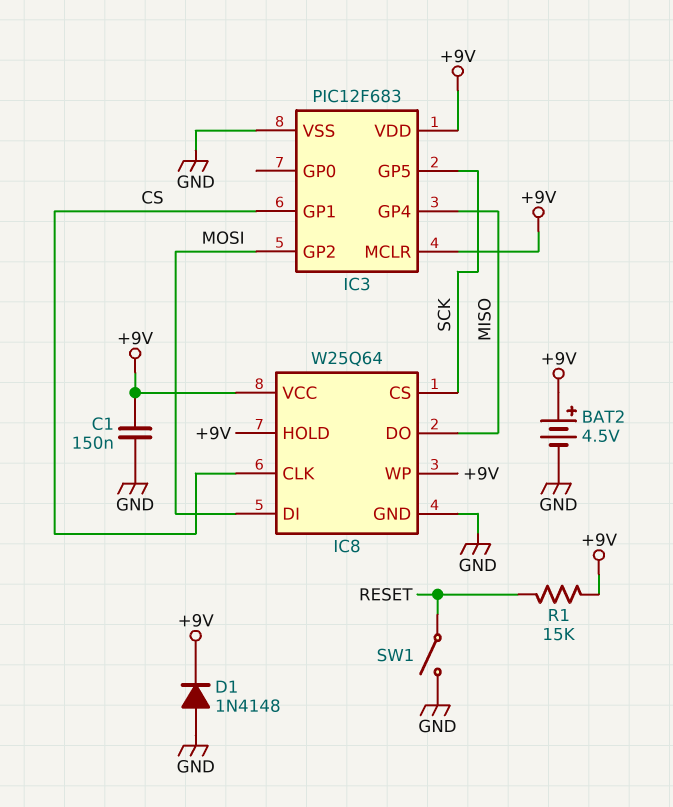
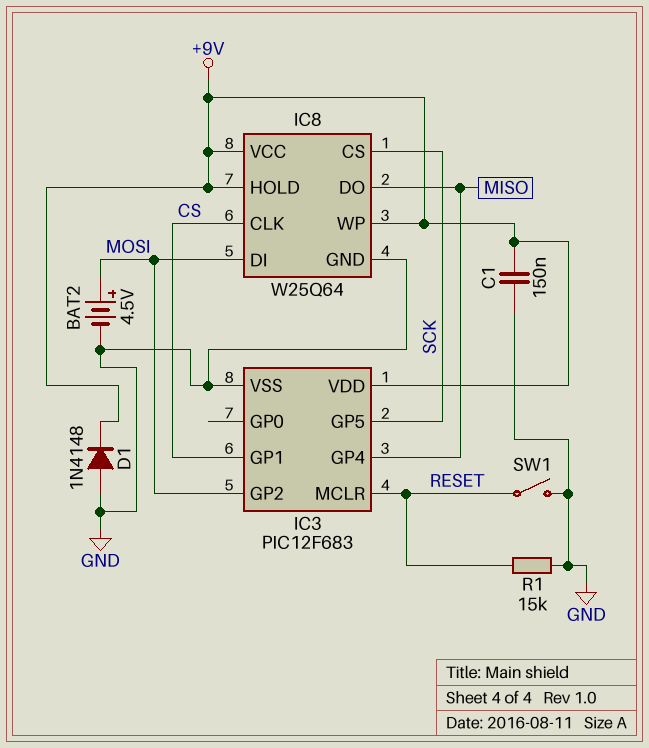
BAT2: 4.5V (plus +9V, minus GND) -> 4.5V (plus MOSI, minus GND)
IC3 pin MCLR: +9V -> RESET
R1: 15k (+9V, RESET) -> 15k (GND, RESET)

